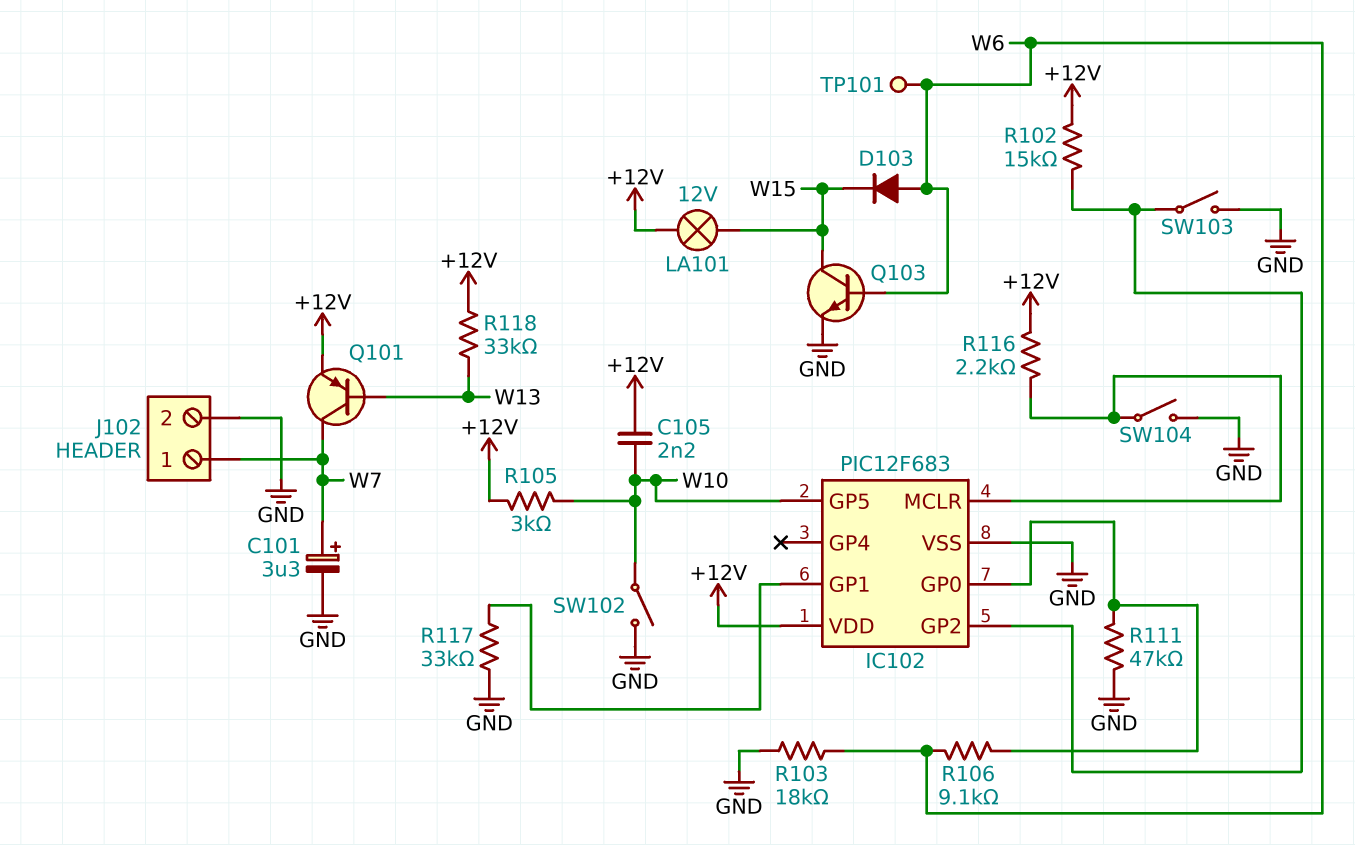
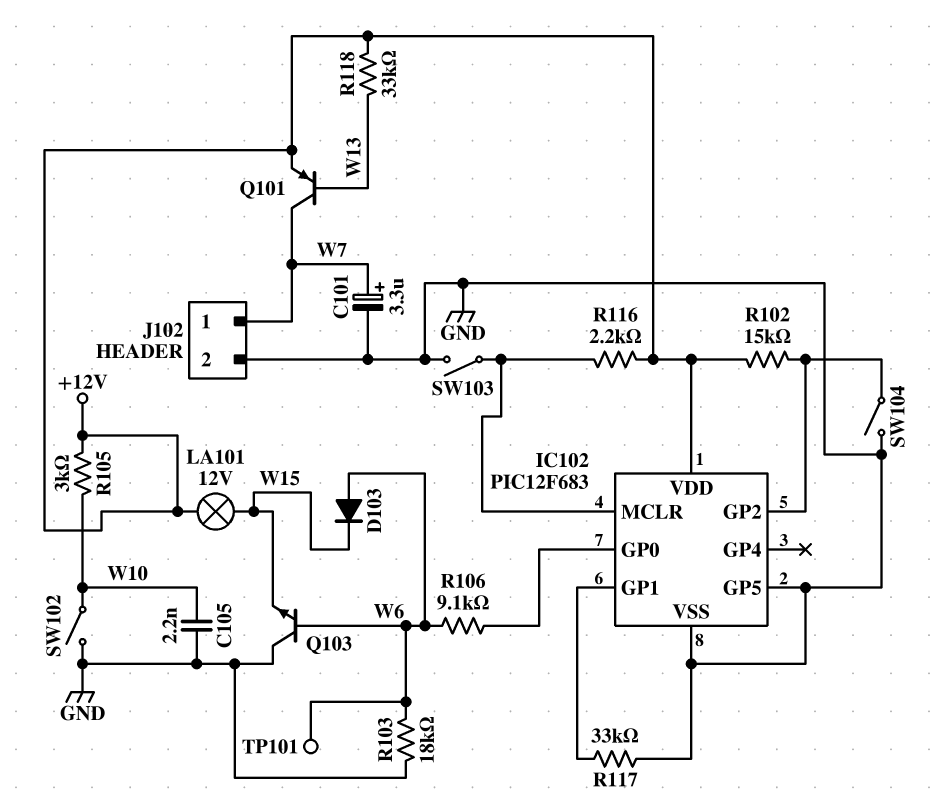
C105: 2.2nF (+12V, W10) -> 2.2nF (GND, W10)
IC102 pin GP5: W10 -> GND
Q103: NPN (B W6, C W15, E GND) -> NPN (B W6, C GND, E W15)
R111: 47k (GND, IC102/GP0) -> none
SW103: switch (GND, IC102/GP2) -> switch (GND, IC102/MCLR)
SW104: switch (GND, IC102/MCLR) -> switch (GND, IC102/GP2)

